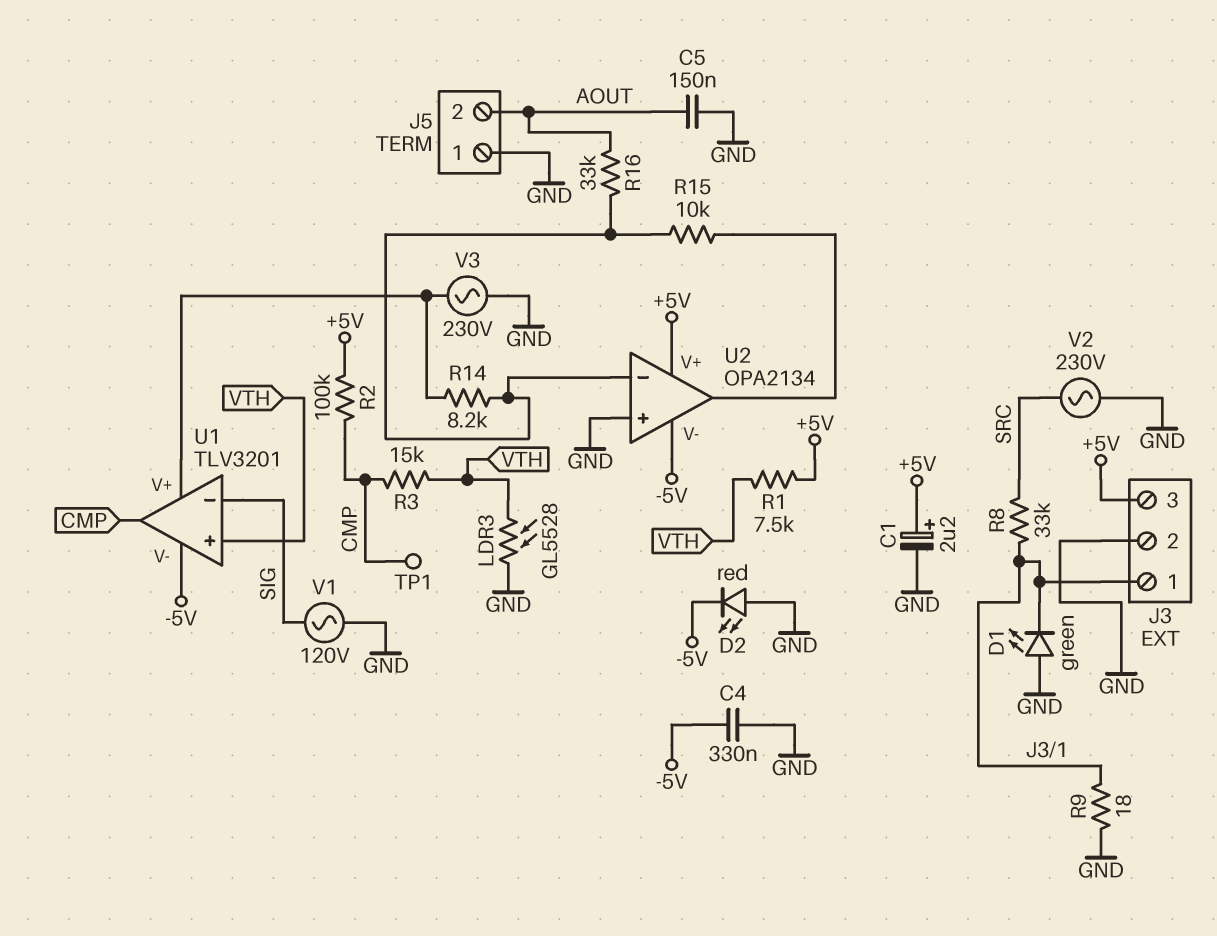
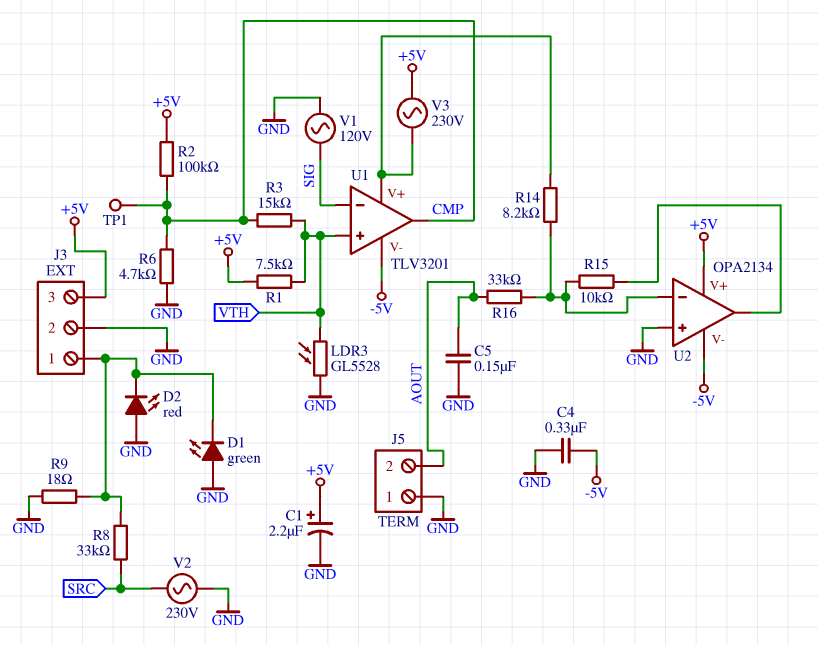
D2: LED red (A GND, K -5V) -> LED red (A GND, K J3/1)
R6: none -> 4.7k (CMP, GND)
V3: AC 230V (GND, U1/V+) -> AC 230V (+5V, U1/V+)

